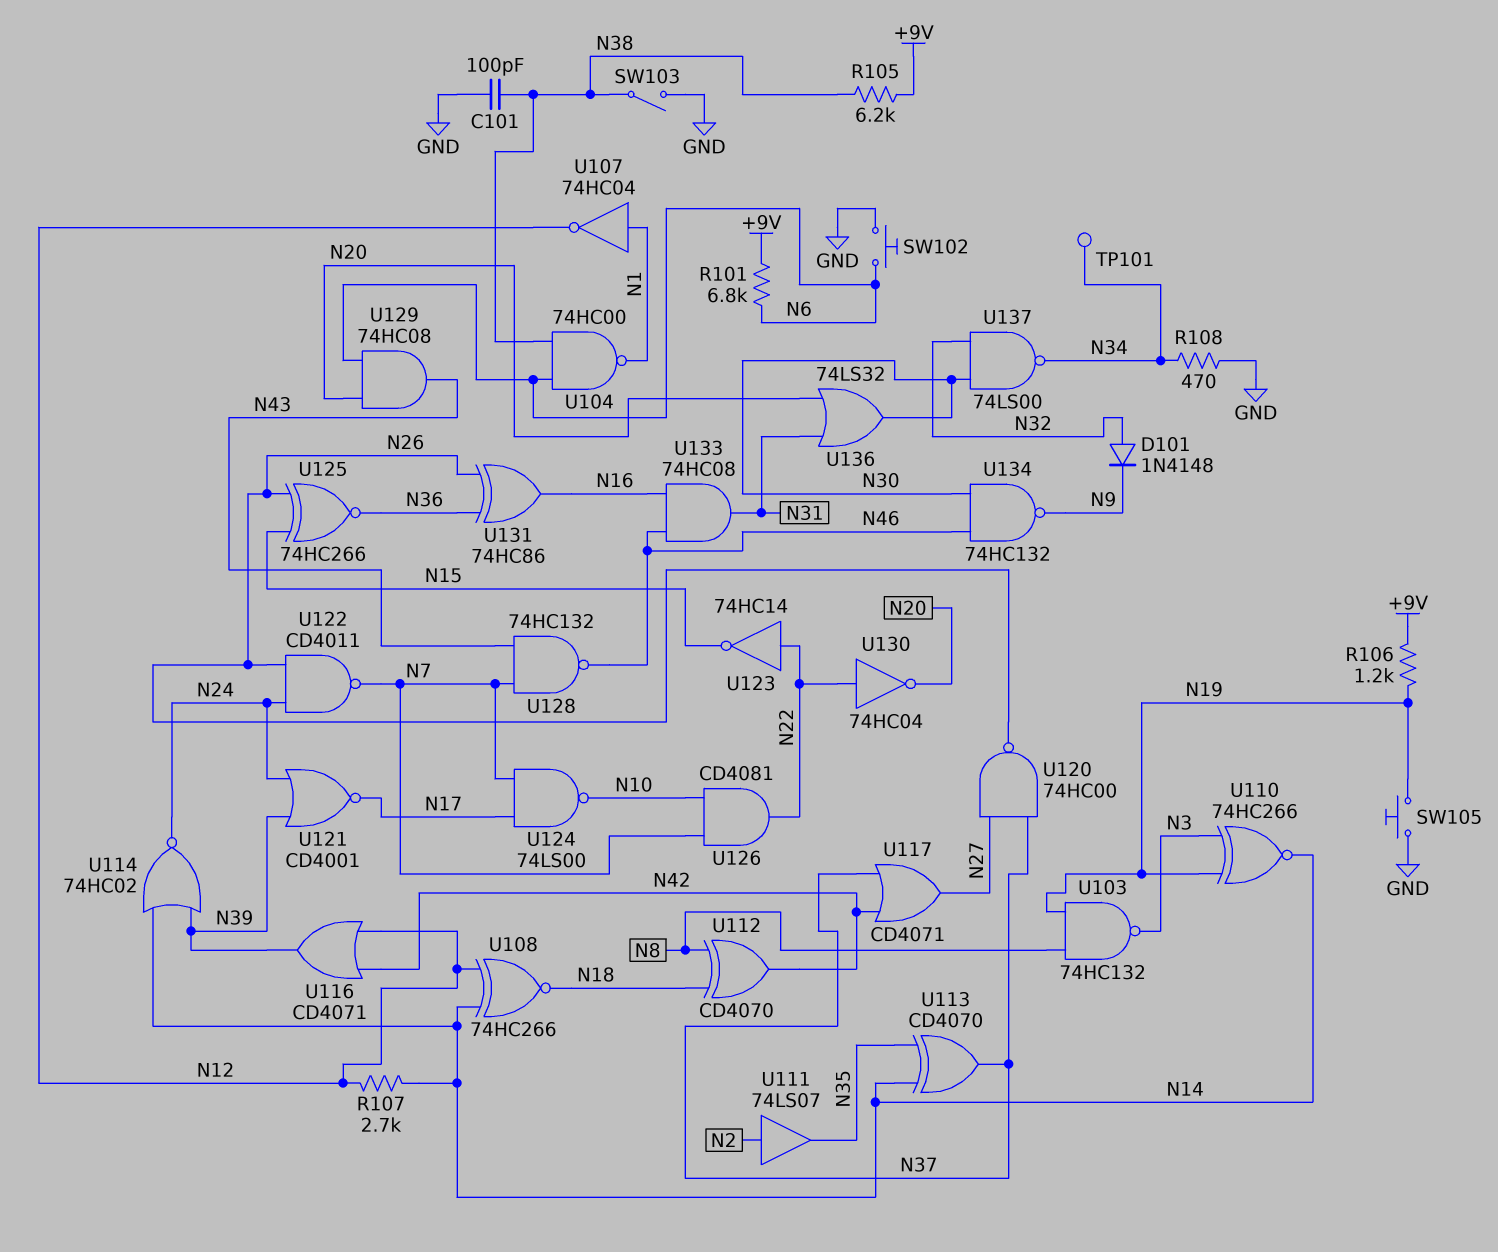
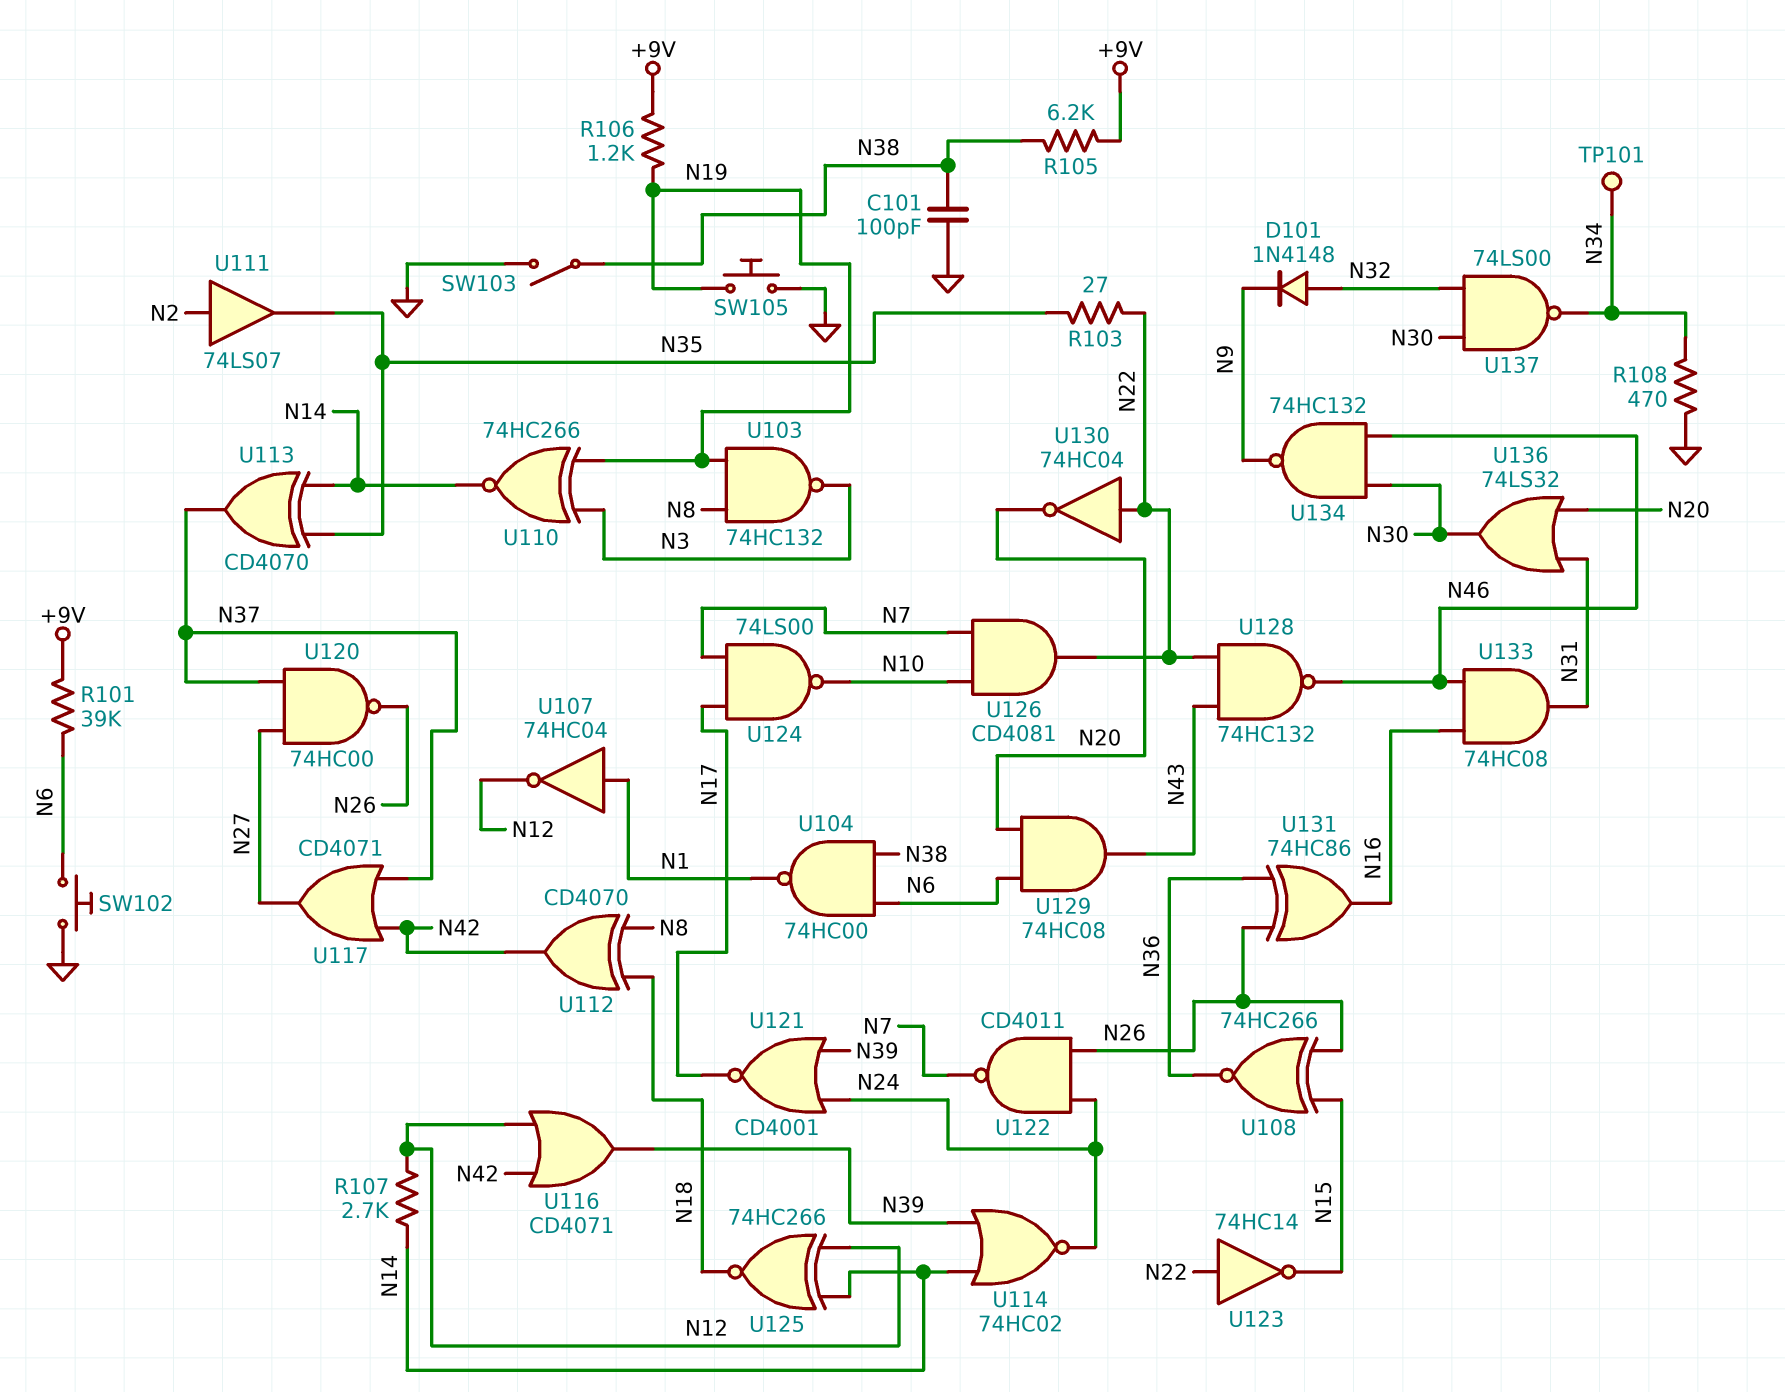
R101: 6.8k (+9V, N6) -> 39k (+9V, N6)
R103: none -> 27 (N22, N35)
U108: XNOR 74HC266 (in N12, in N14, out N18) -> XNOR 74HC266 (in N15, in N26, out N36)
U125: XNOR 74HC266 (in N15, in N26, out N36) -> XNOR 74HC266 (in N12, in N14, out N18)
U128: NAND 74HC132 (in N7, in N43, out N46) -> NAND 74HC132 (in N22, in N43, out N46)

